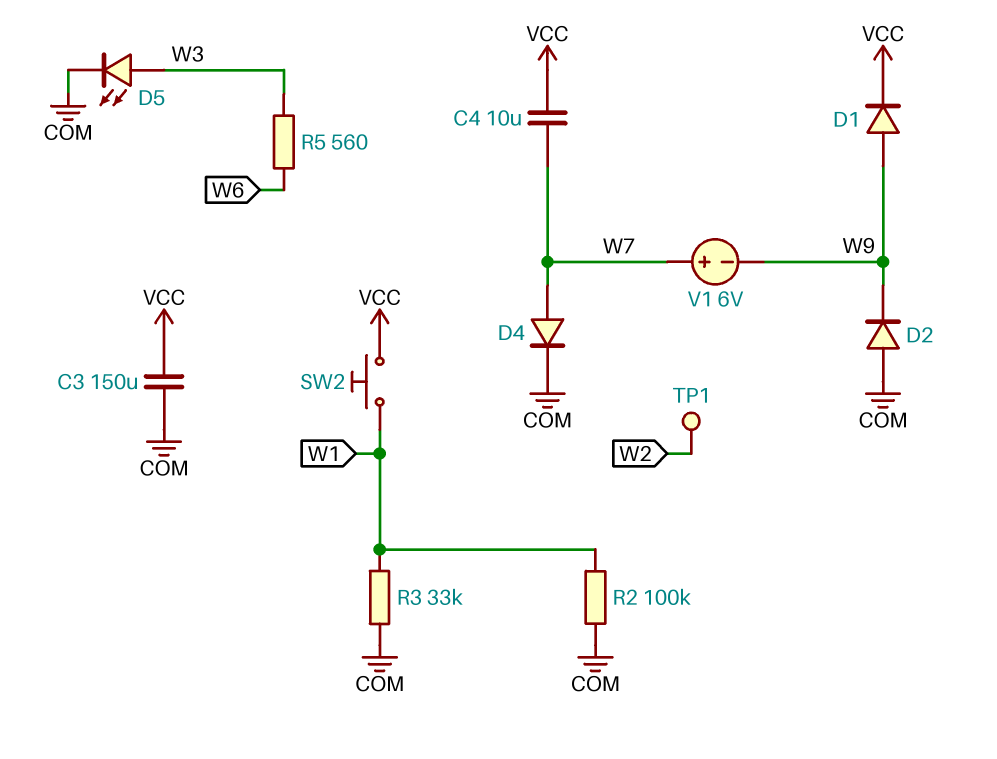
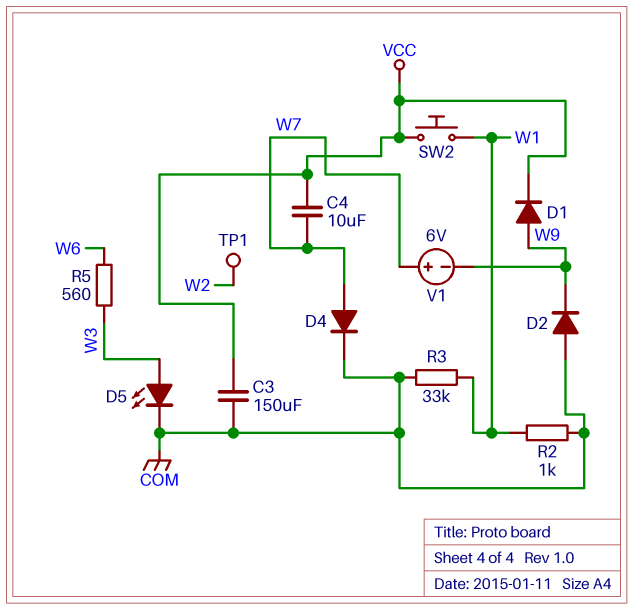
R2: 100k (COM, W1) -> 1k (COM, W1)

